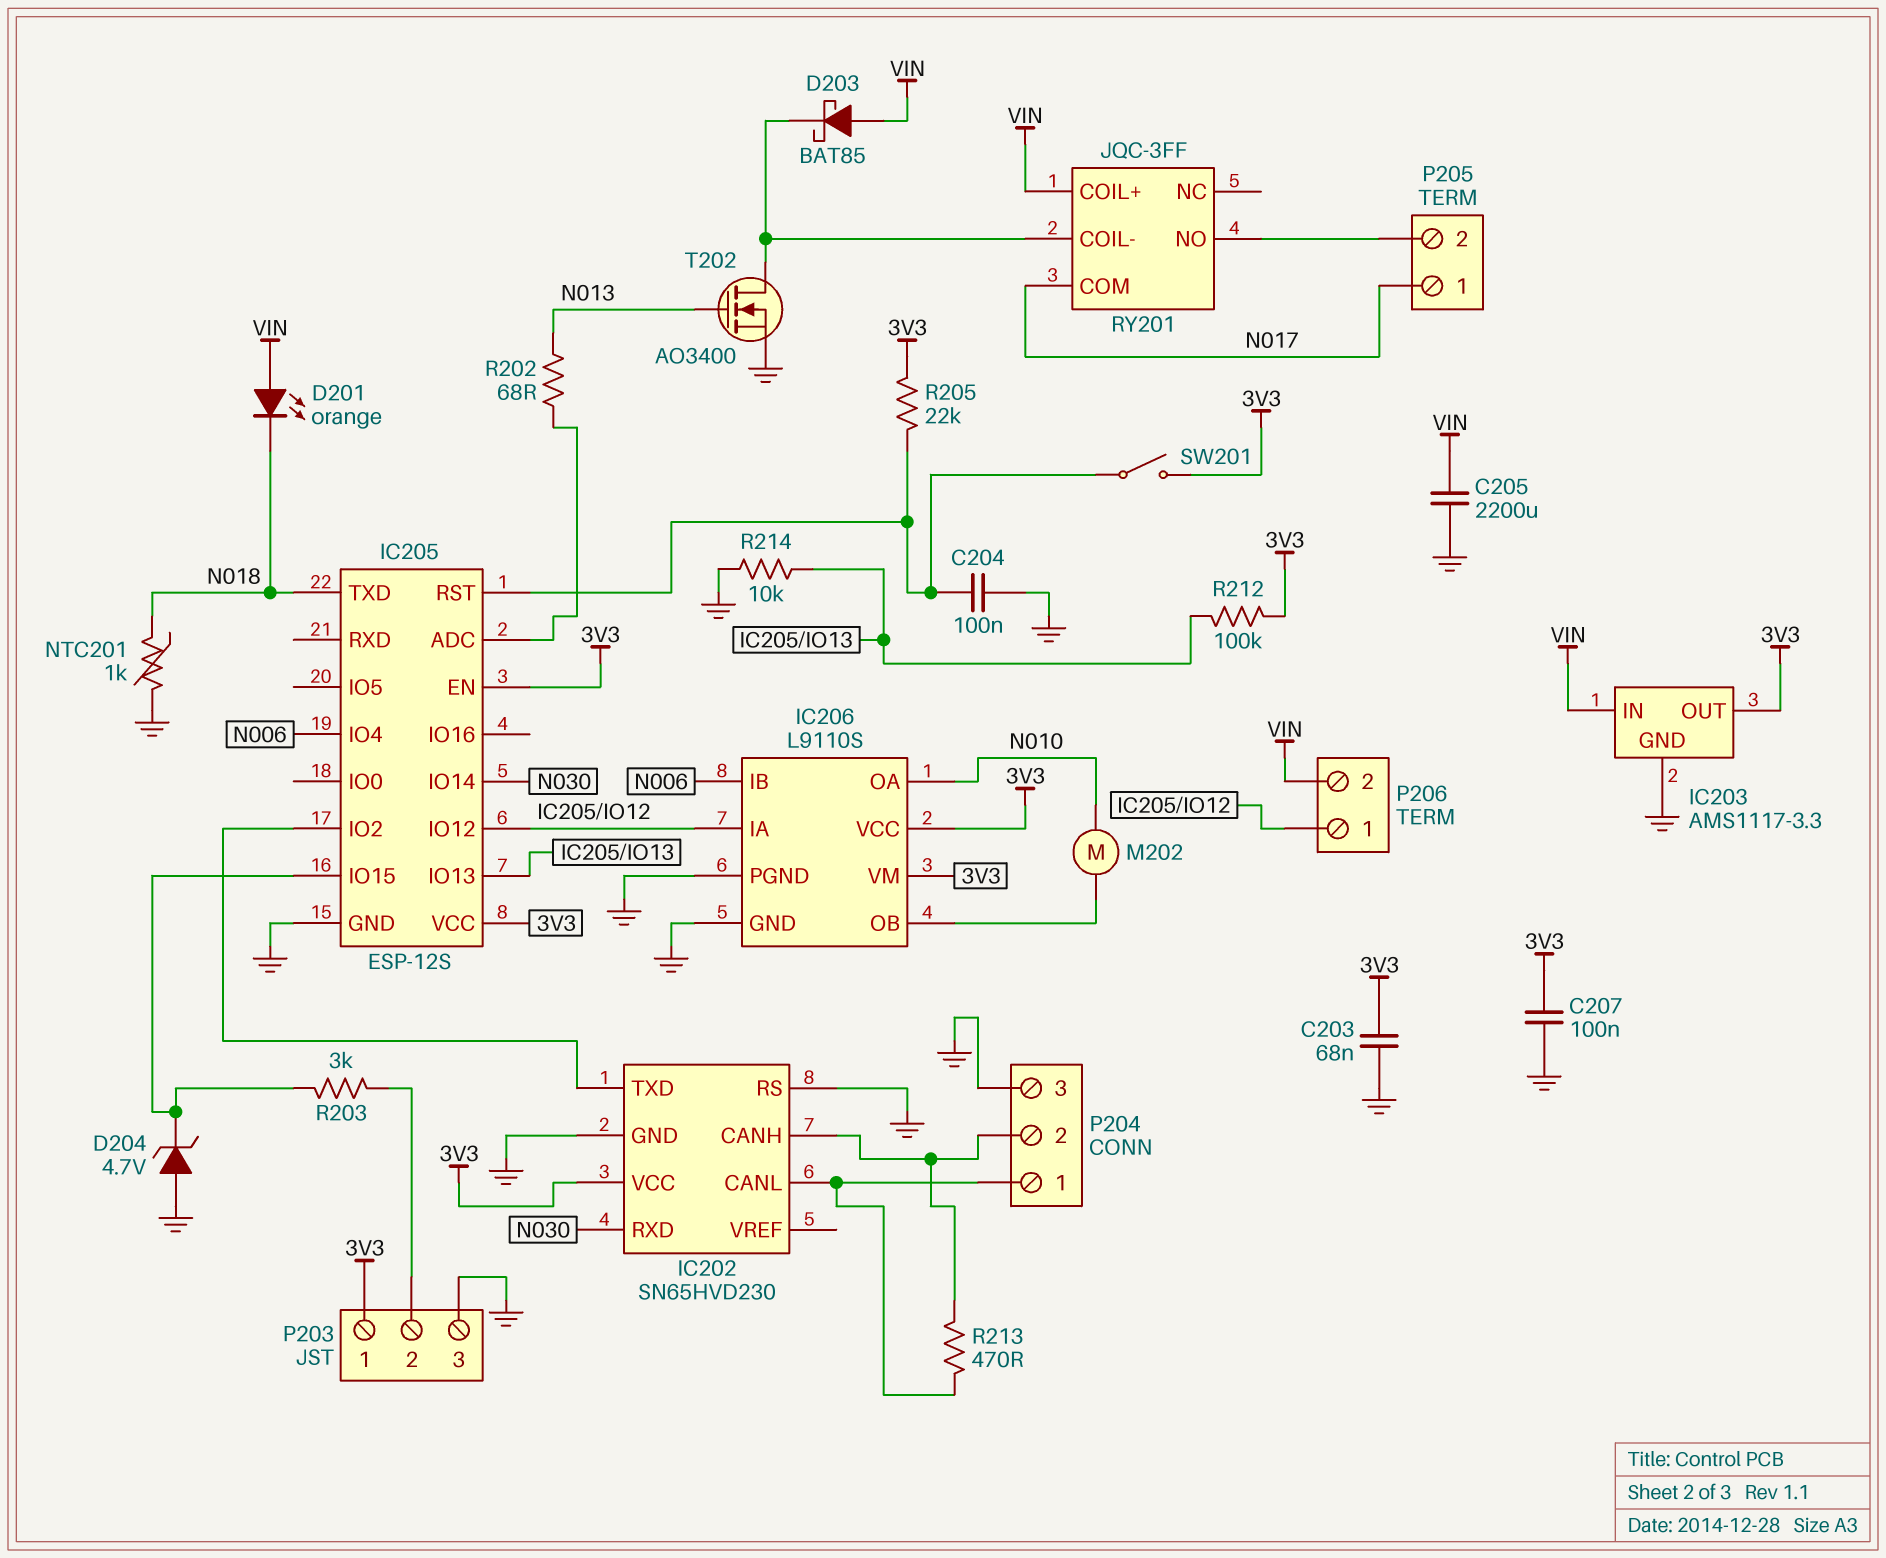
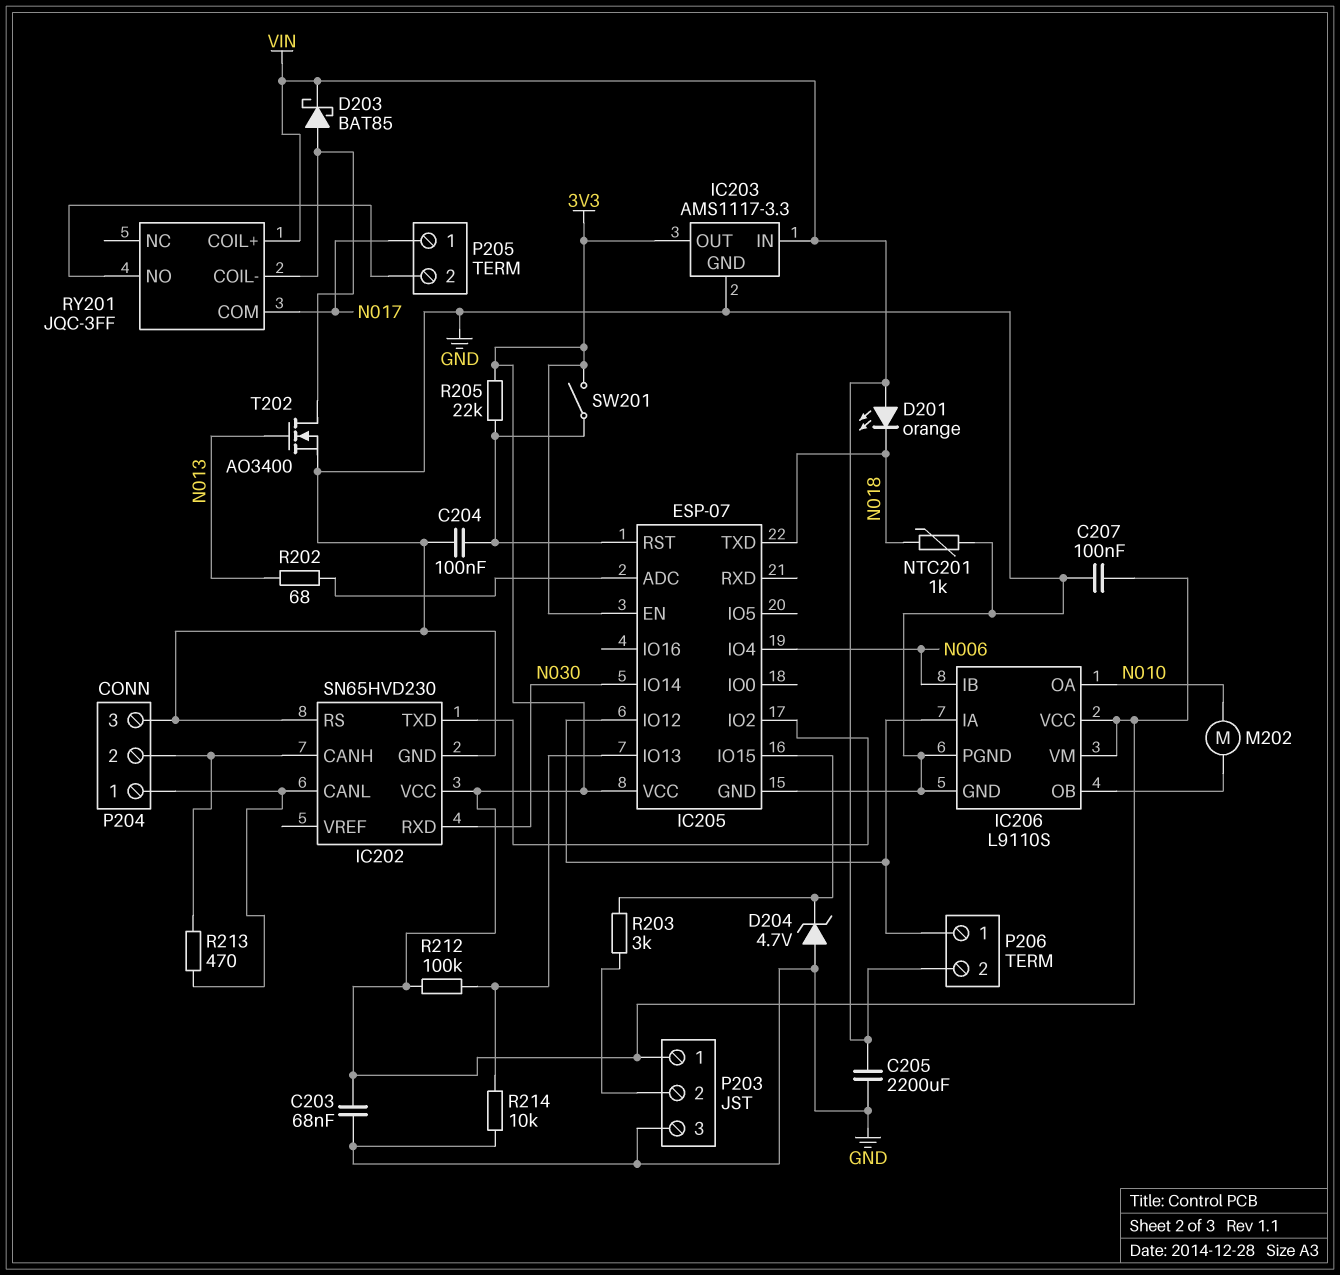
D203: schottky BAT85 (A VIN, K RY201/COIL-) -> schottky BAT85 (A RY201/COIL-, K VIN)
IC205: ESP-12S -> ESP-07

